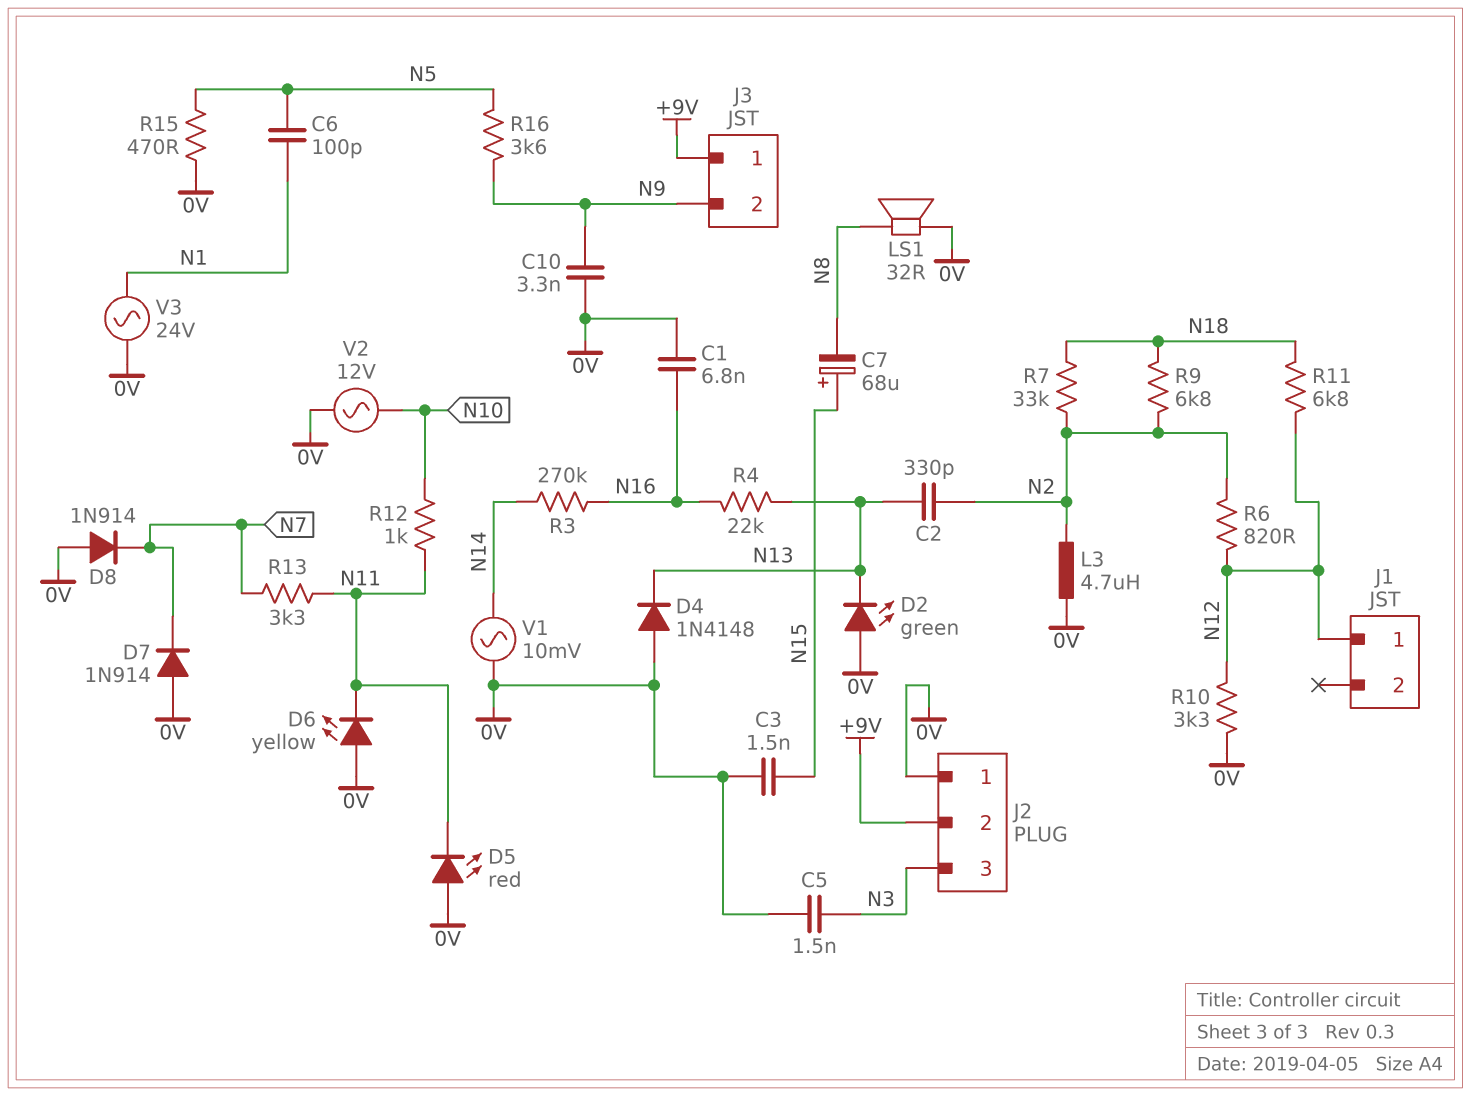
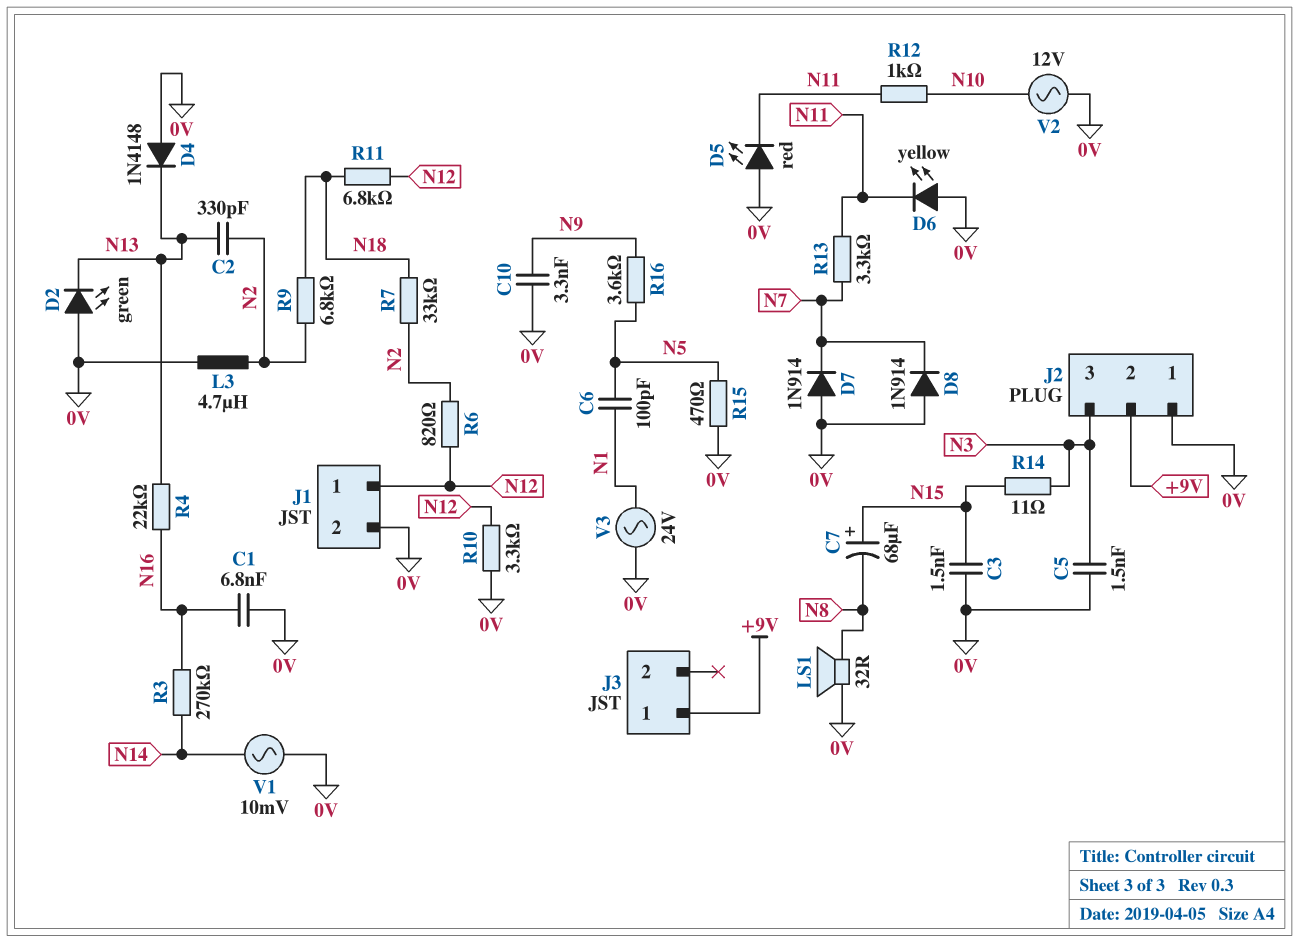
J1 pin 2: none -> 0V
J3 pin 2: N9 -> none
R14: none -> 11 (N3, N15)

